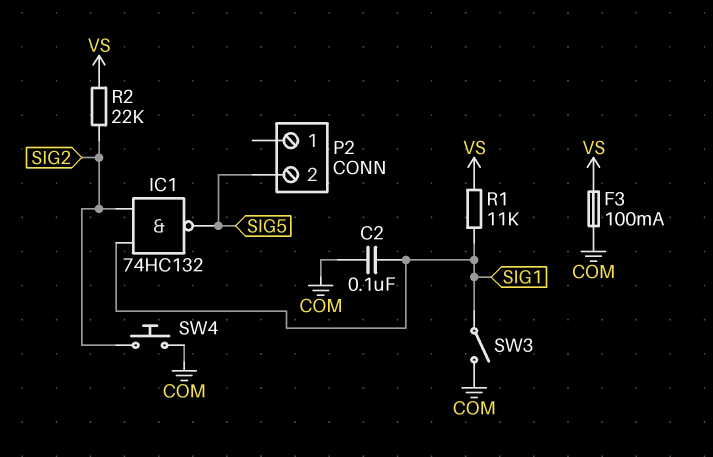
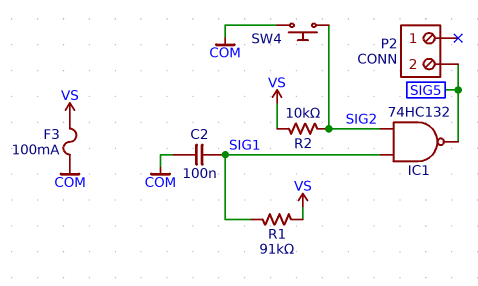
R1: 11k (SIG1, VS) -> 91k (SIG1, VS)
R2: 22k (SIG2, VS) -> 10k (SIG2, VS)
SW3: switch (COM, SIG1) -> none

